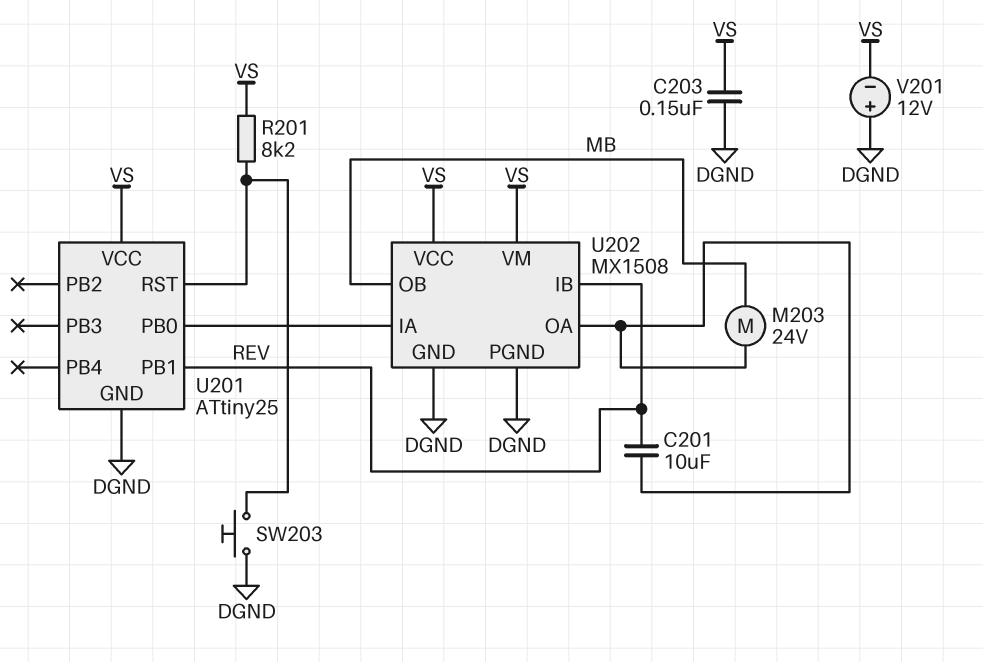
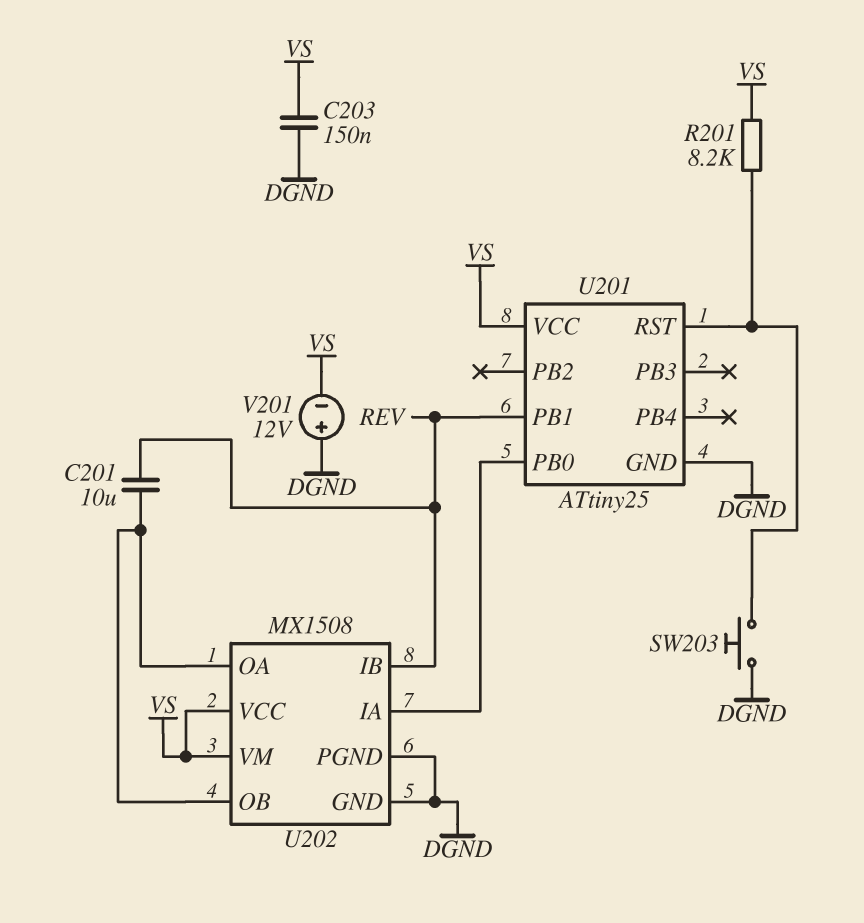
M203: motor 24V (MB, U202/OA) -> none
U202 pin OB: MB -> U202/OA

